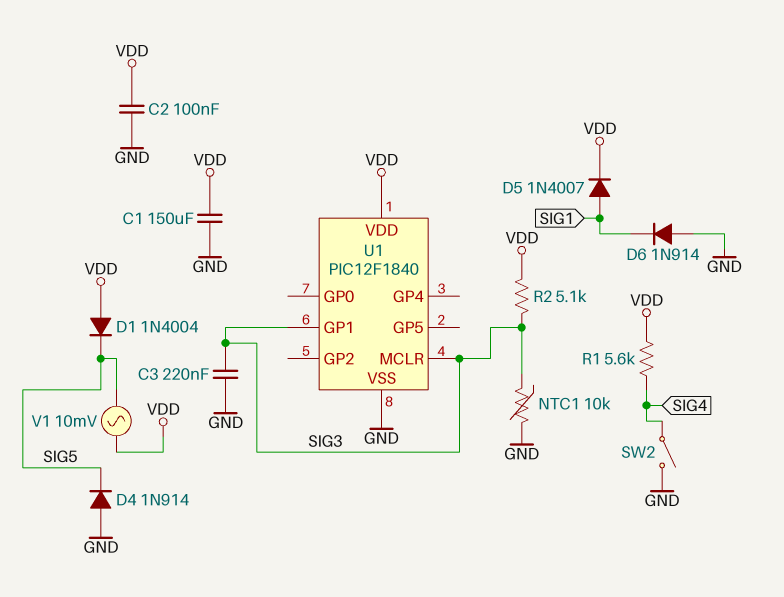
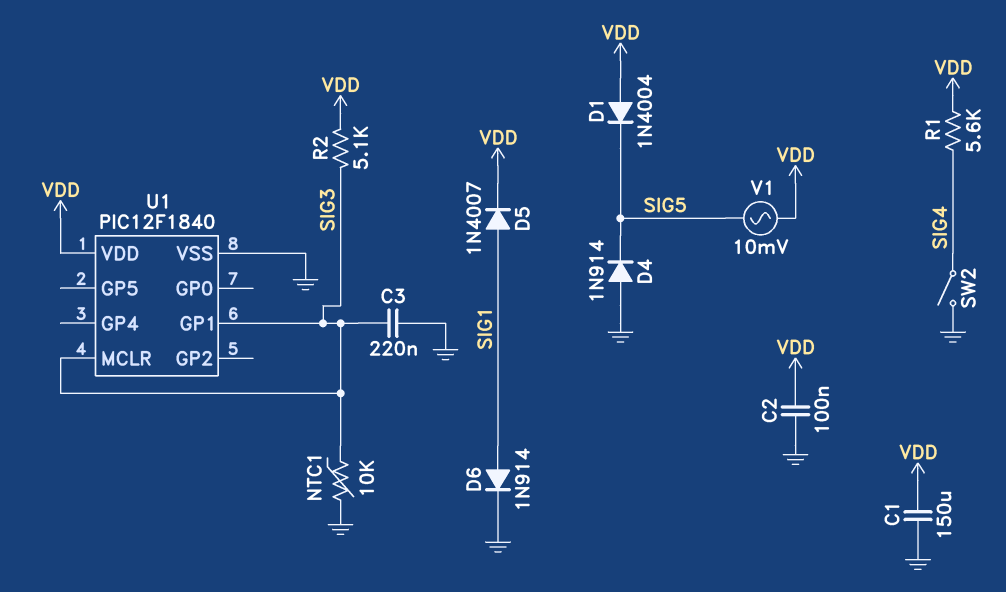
D6: diode 1N914 (A GND, K SIG1) -> diode 1N914 (A SIG1, K GND)

